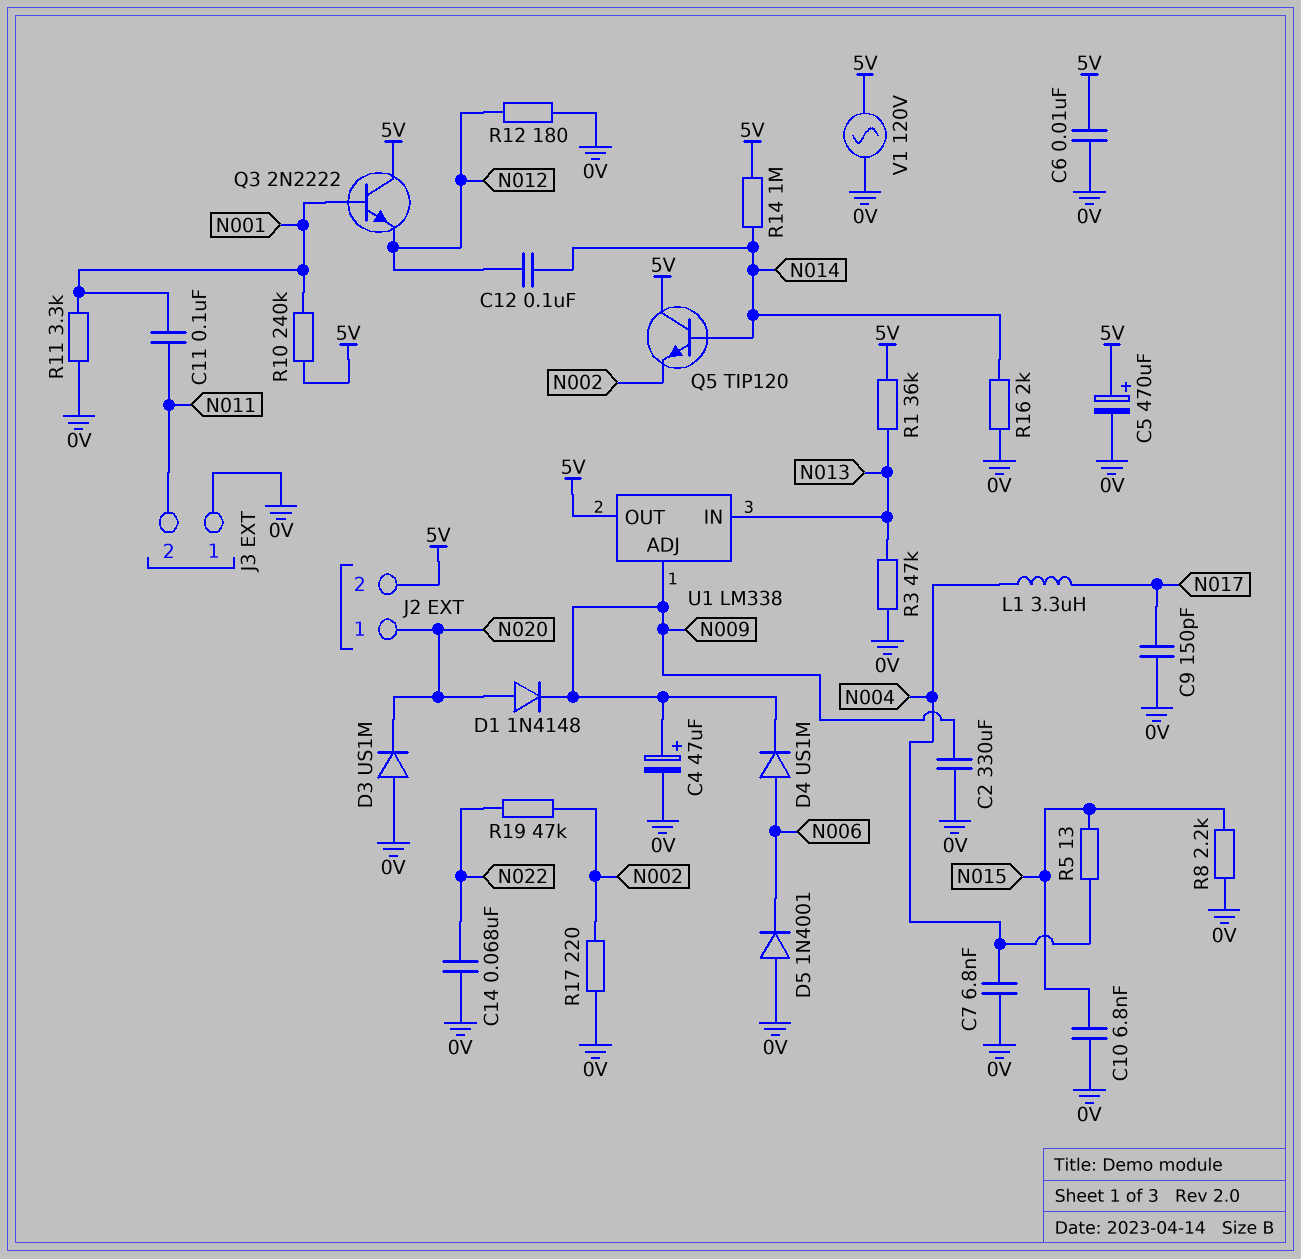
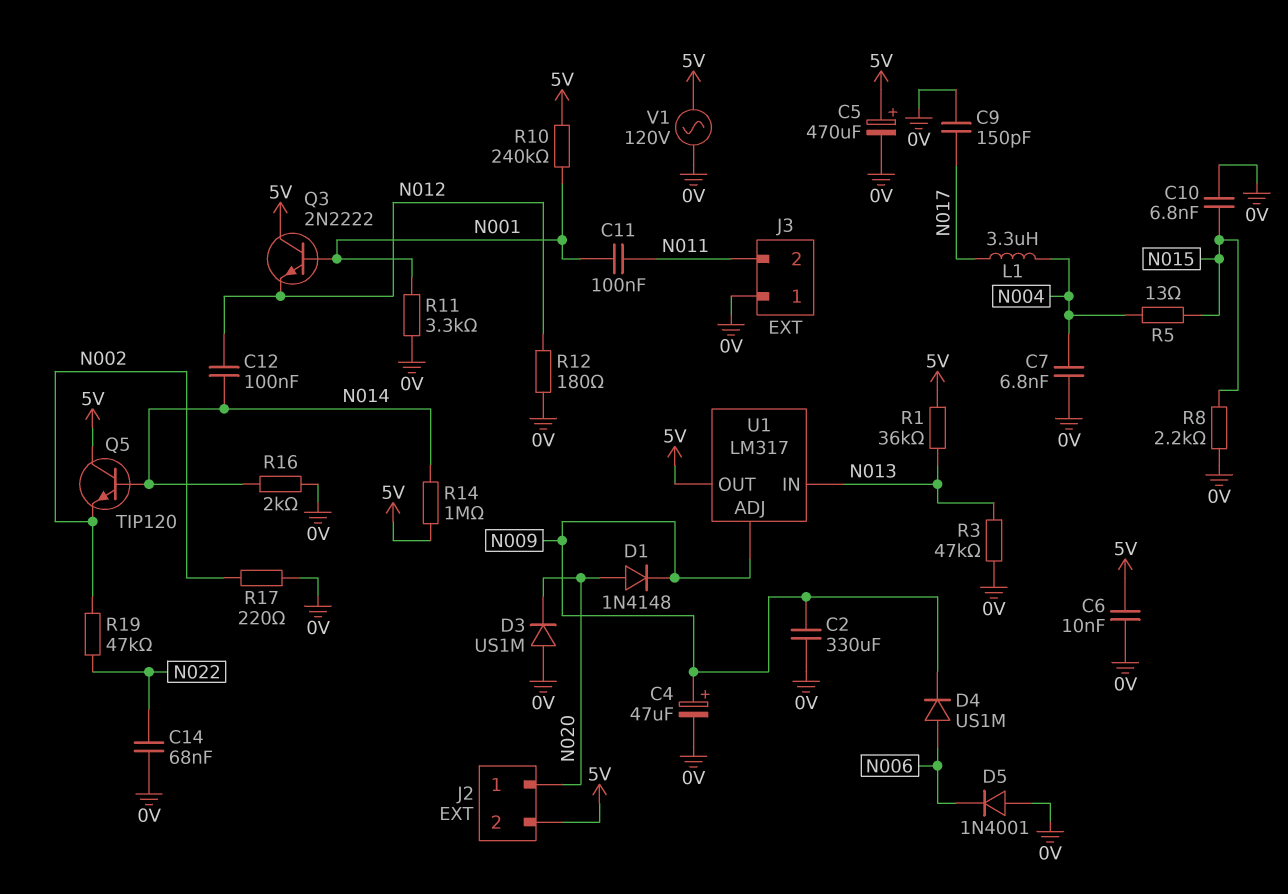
U1: LM338 -> LM317

